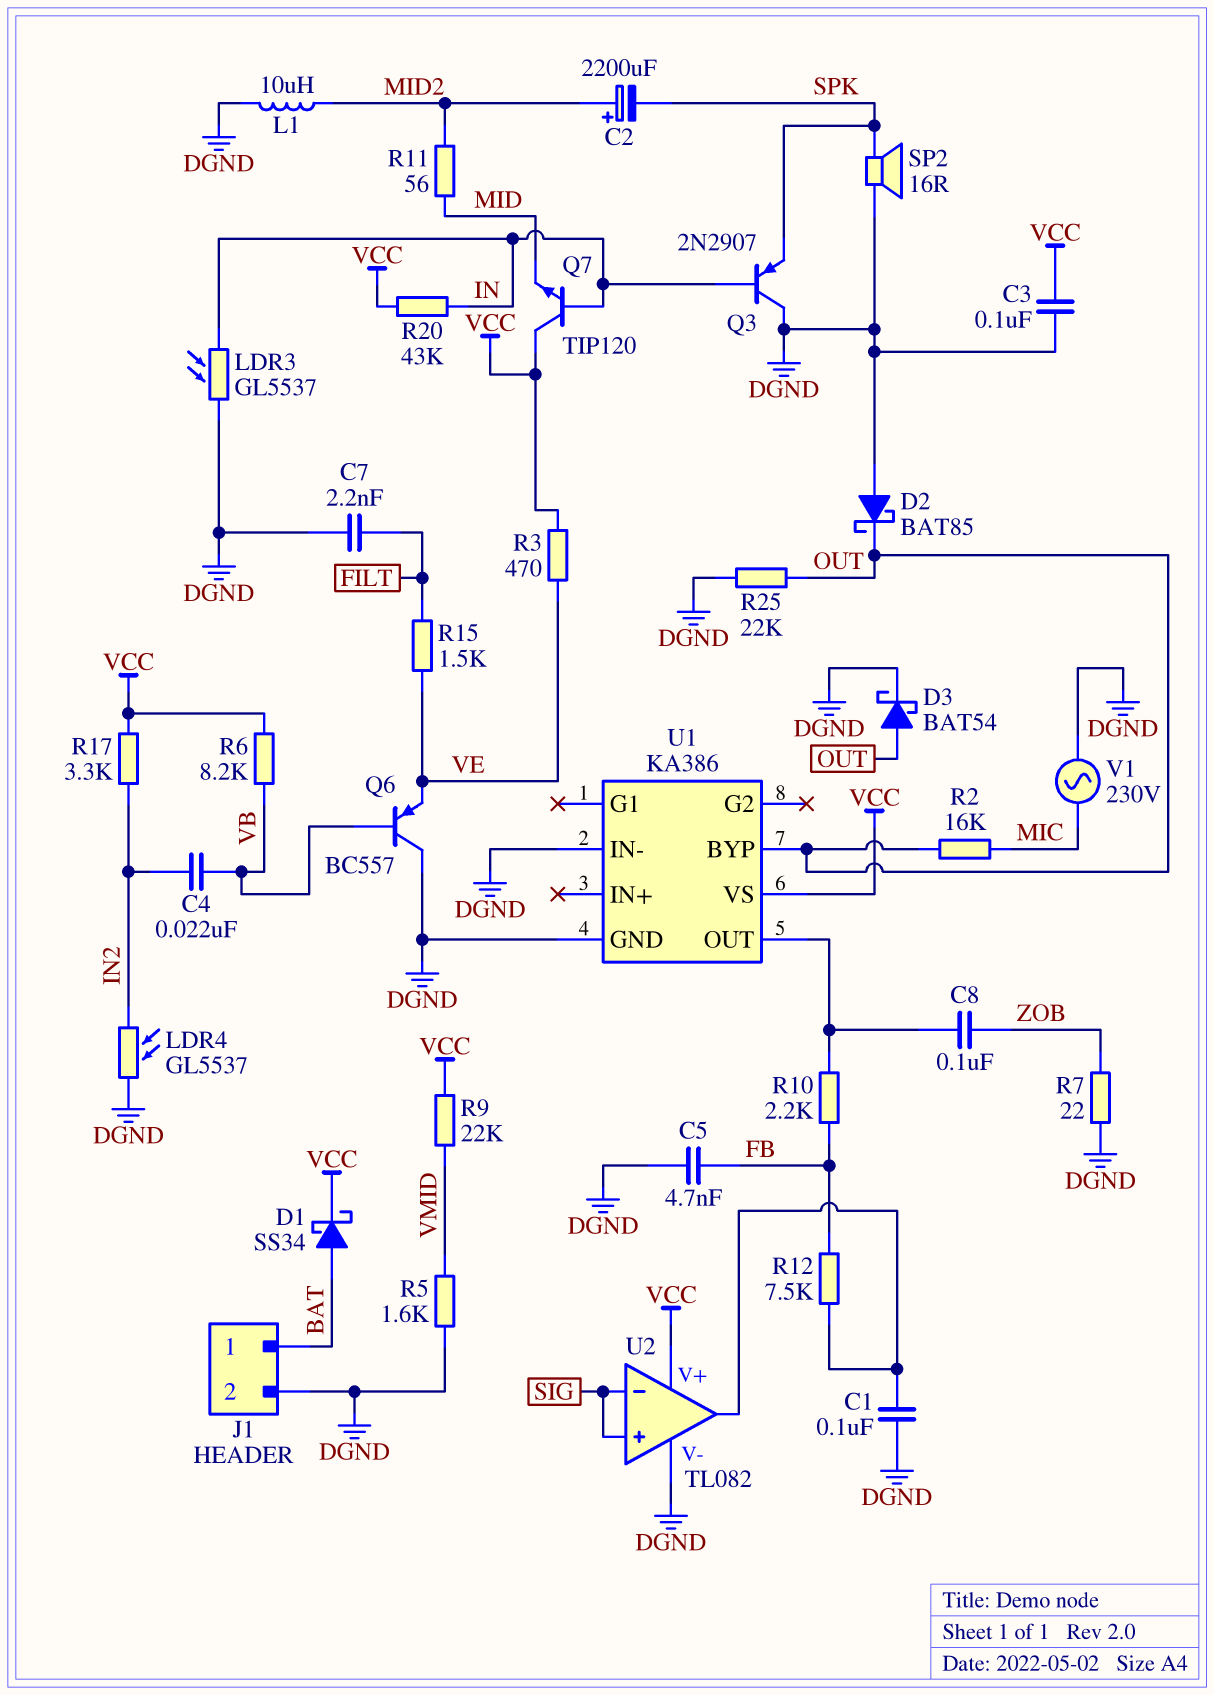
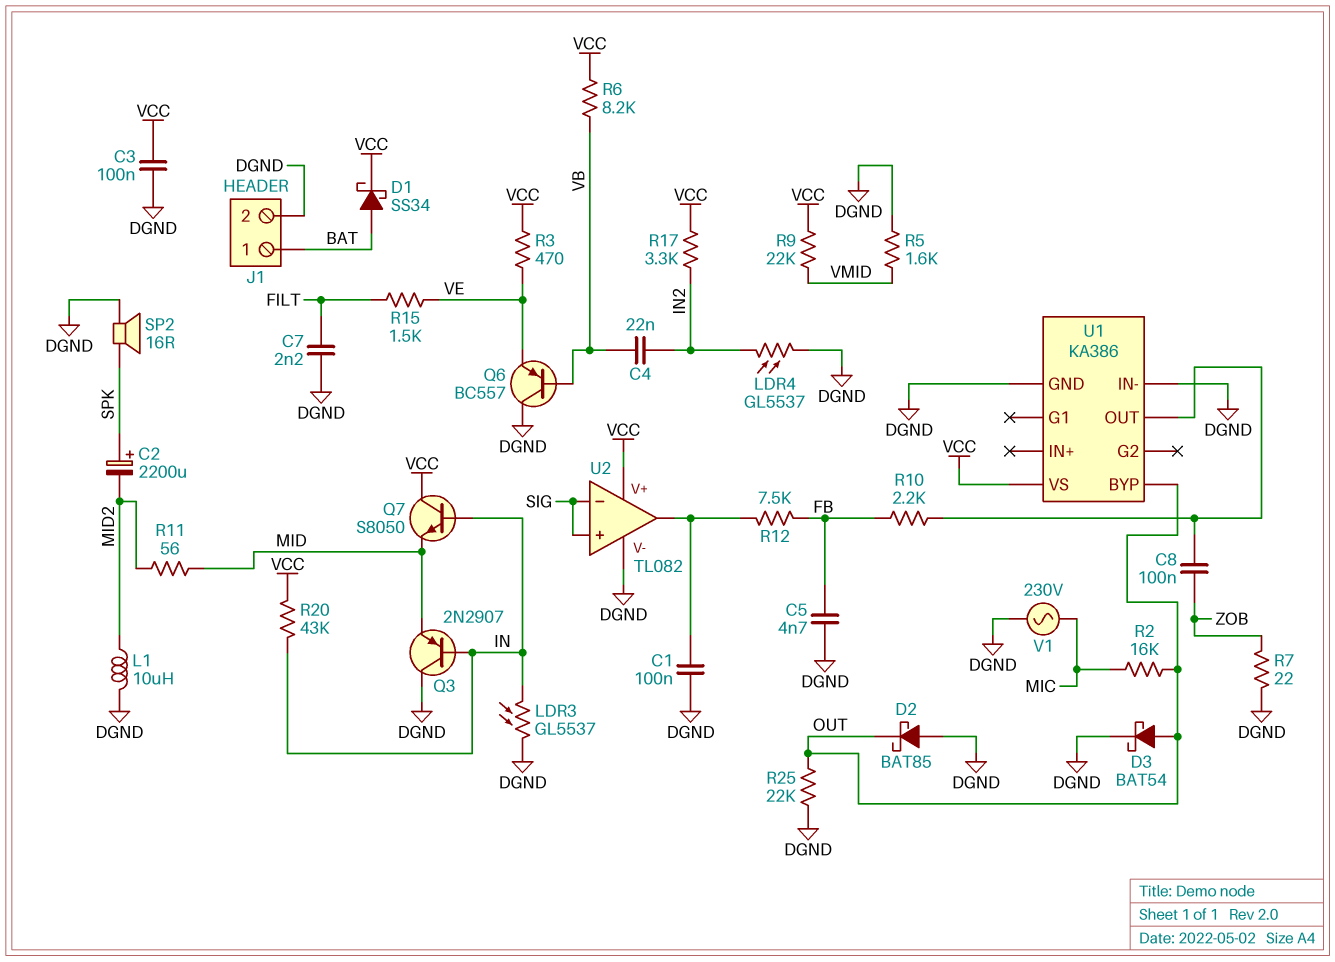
C2: 2200uF (plus MID2, minus SPK) -> 2200uF (plus SPK, minus MID2)
Q3: PNP 2N2907 (B IN, C DGND, E SPK) -> PNP 2N2907 (B IN, C DGND, E MID)
Q7: NPN TIP120 (B IN, C VCC, E MID) -> NPN S8050 (B IN, C VCC, E MID)

